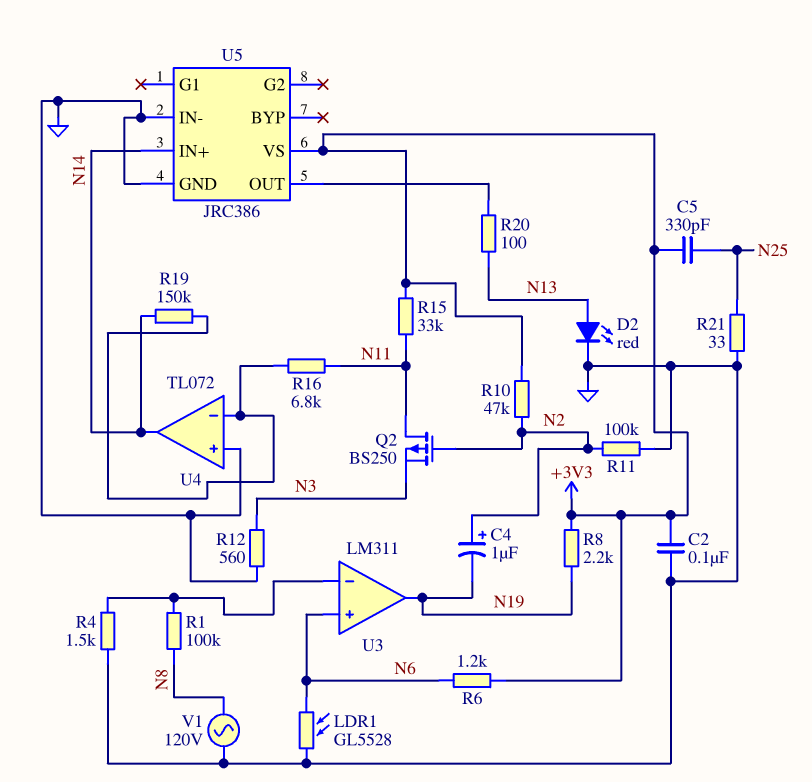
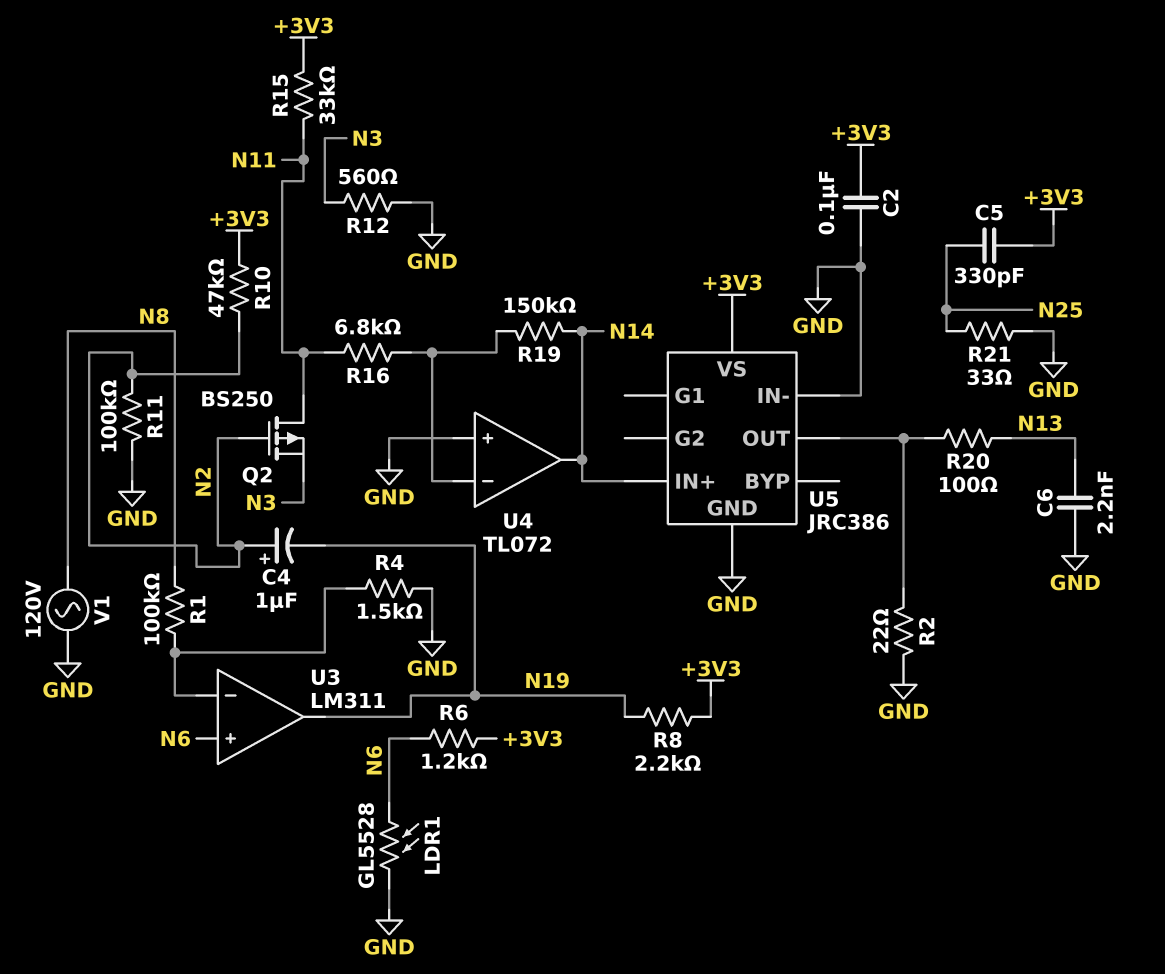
C6: none -> 2.2nF (GND, N13)
D2: LED red (A N13, K GND) -> none
R2: none -> 22 (GND, U5/OUT)

